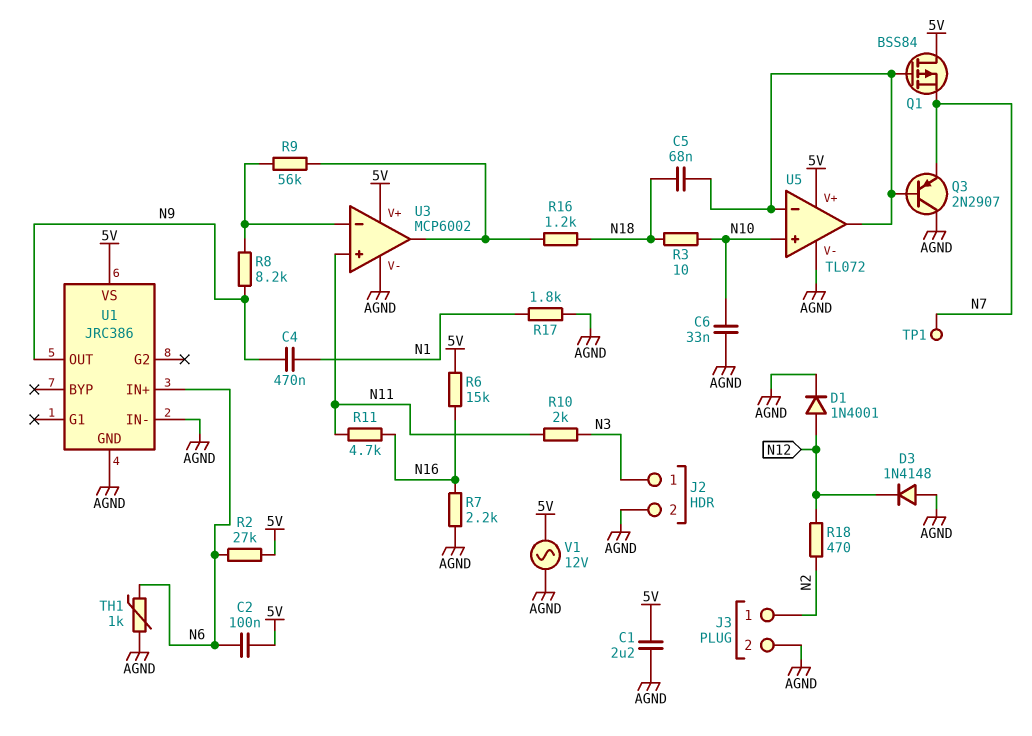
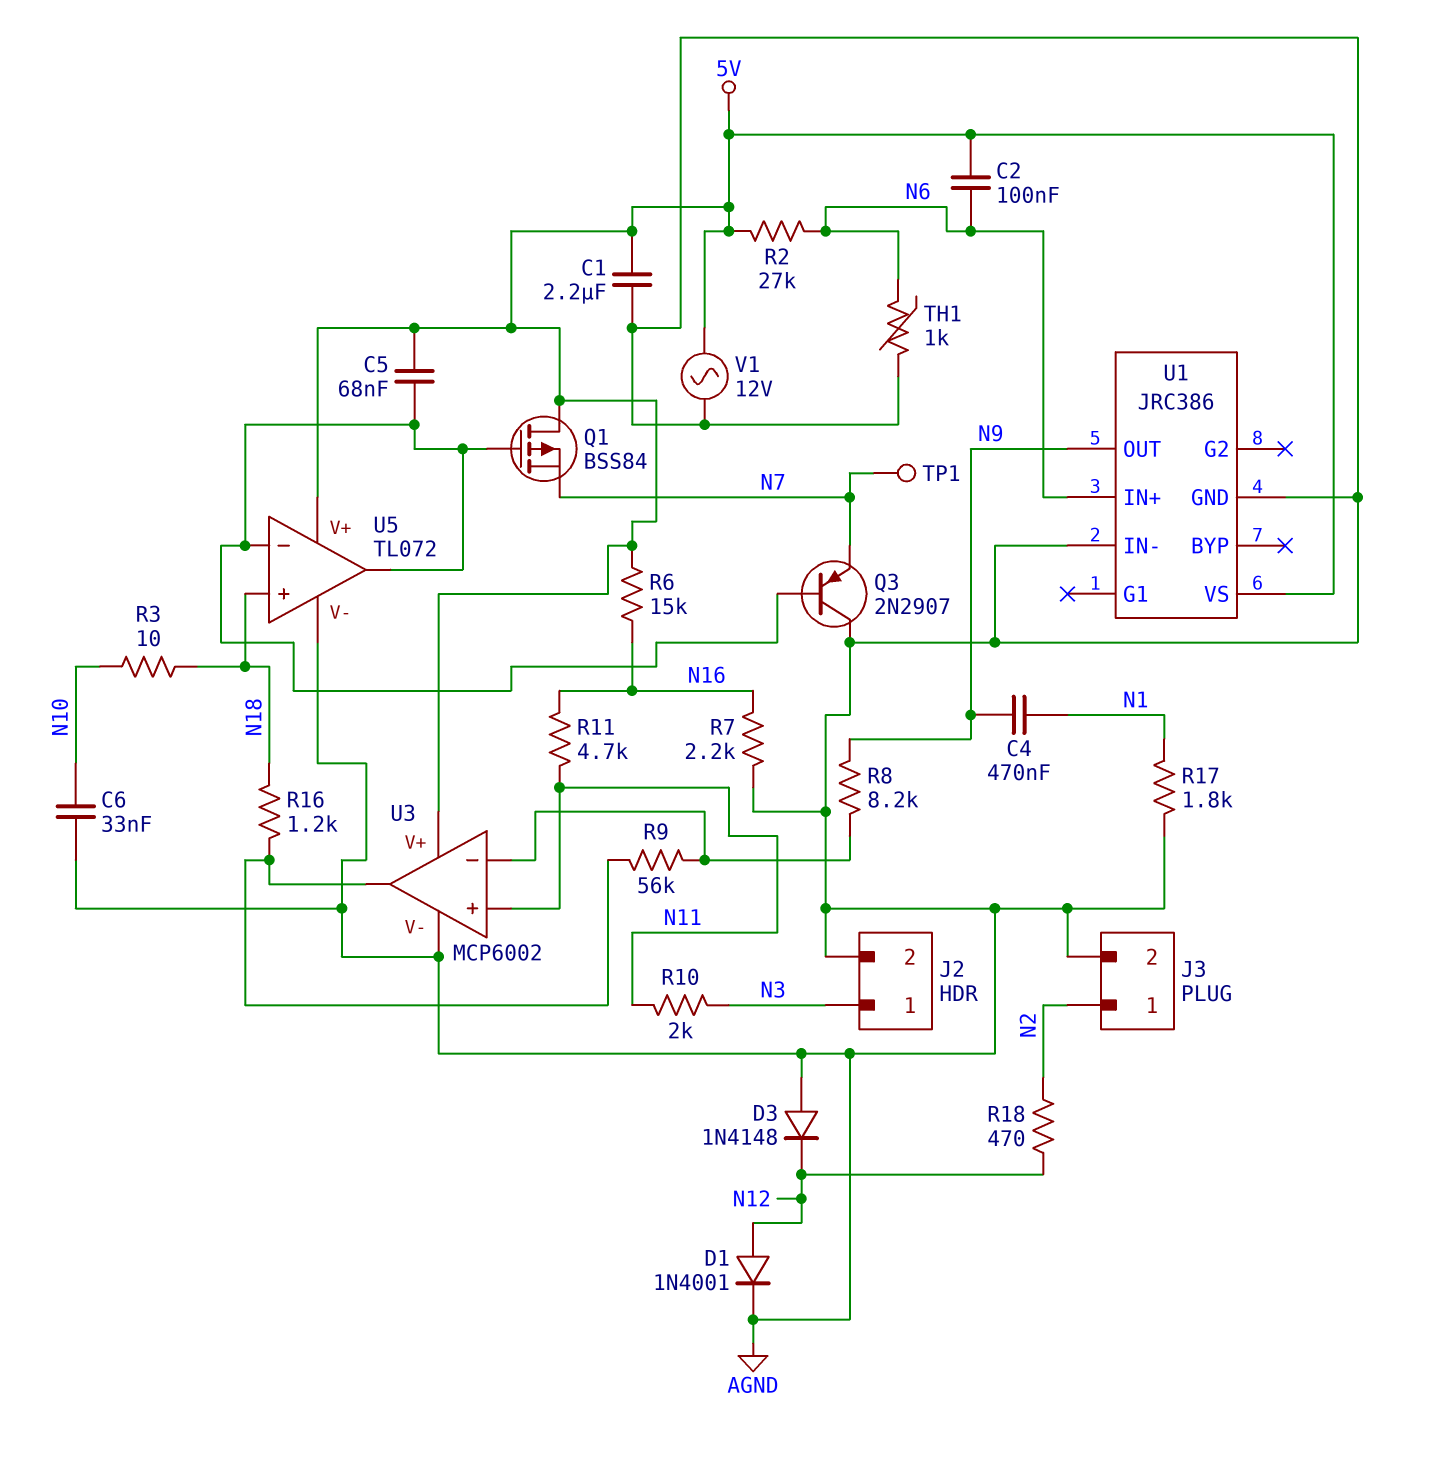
C5: 68nF (N18, U5/in-) -> 68nF (5V, U5/in-)
U5 pin in+: N10 -> N18

